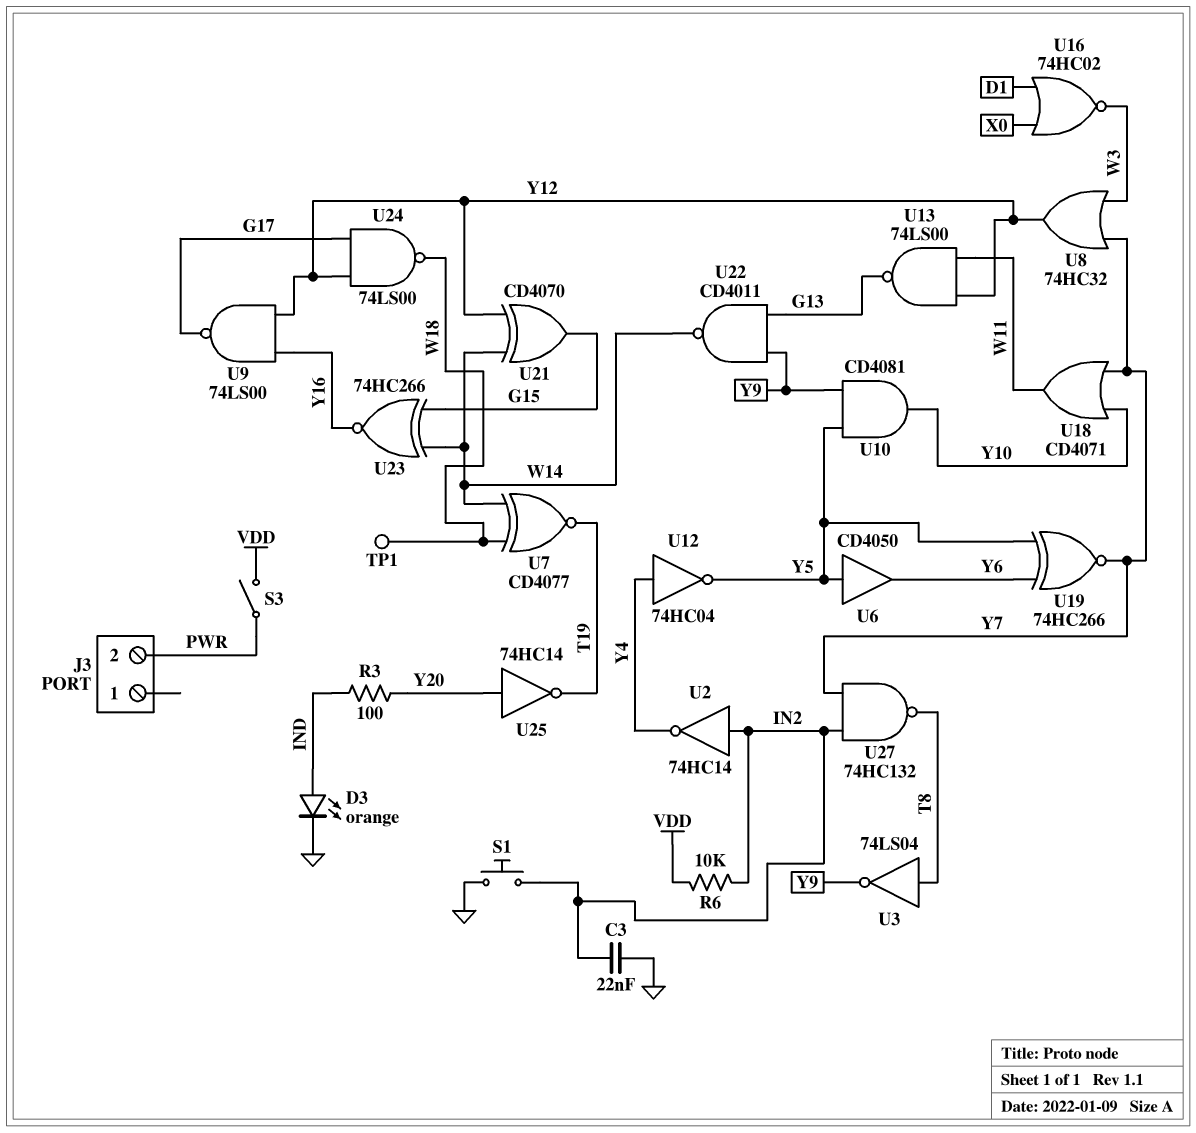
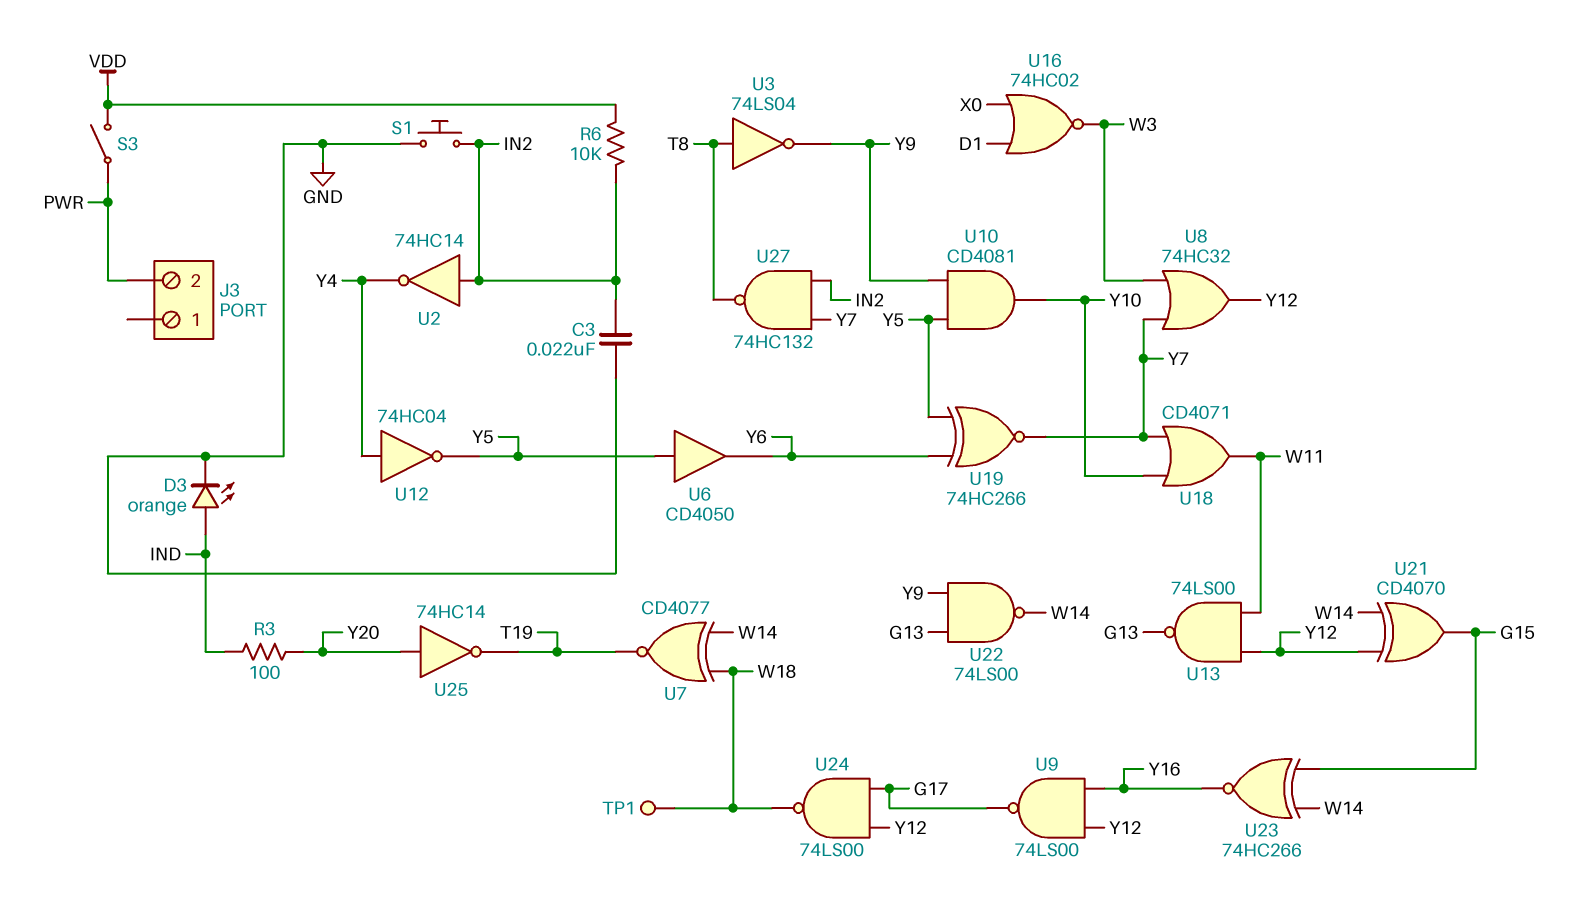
U22: NAND CD4011 (in G13, in Y9, out W14) -> NAND 74LS00 (in G13, in Y9, out W14)

